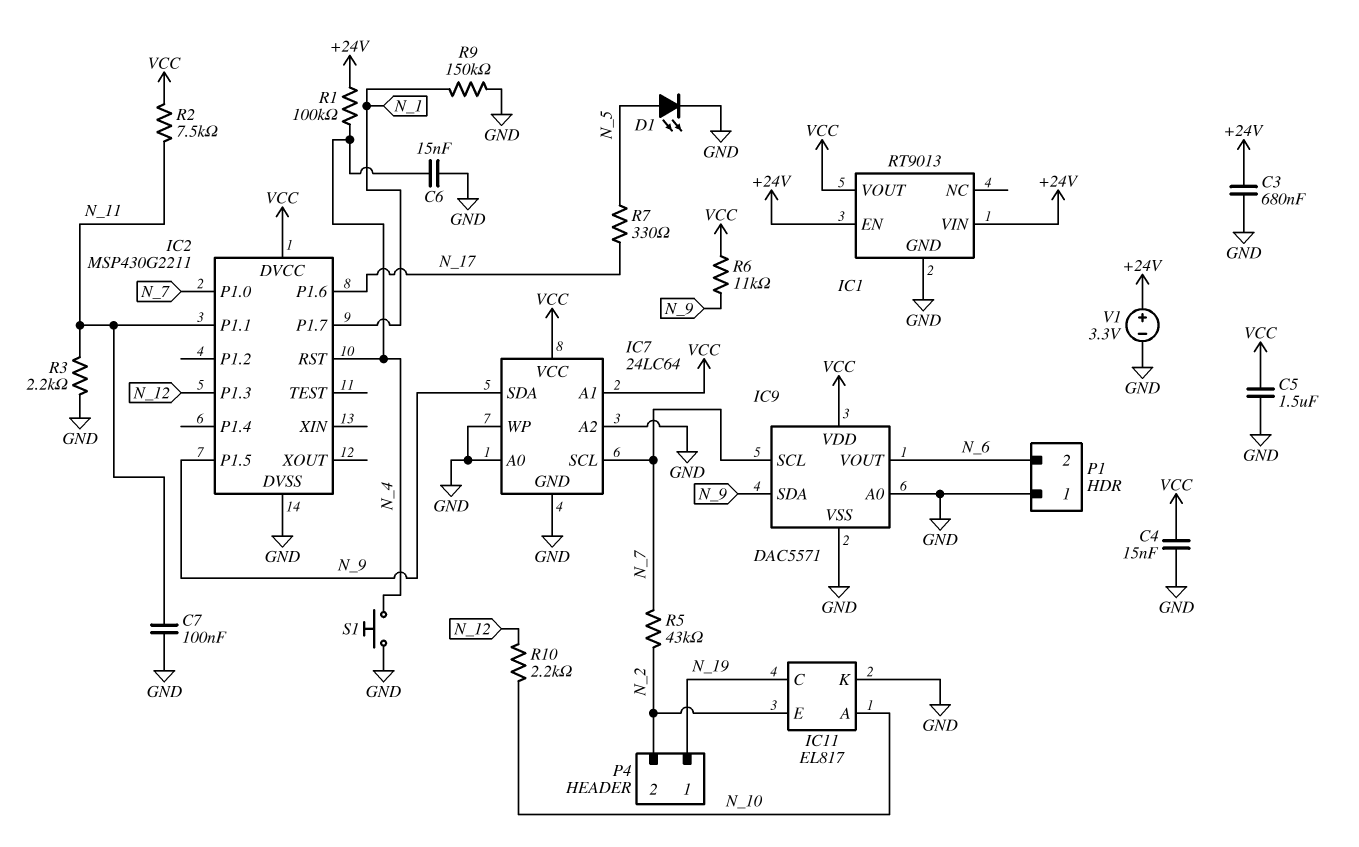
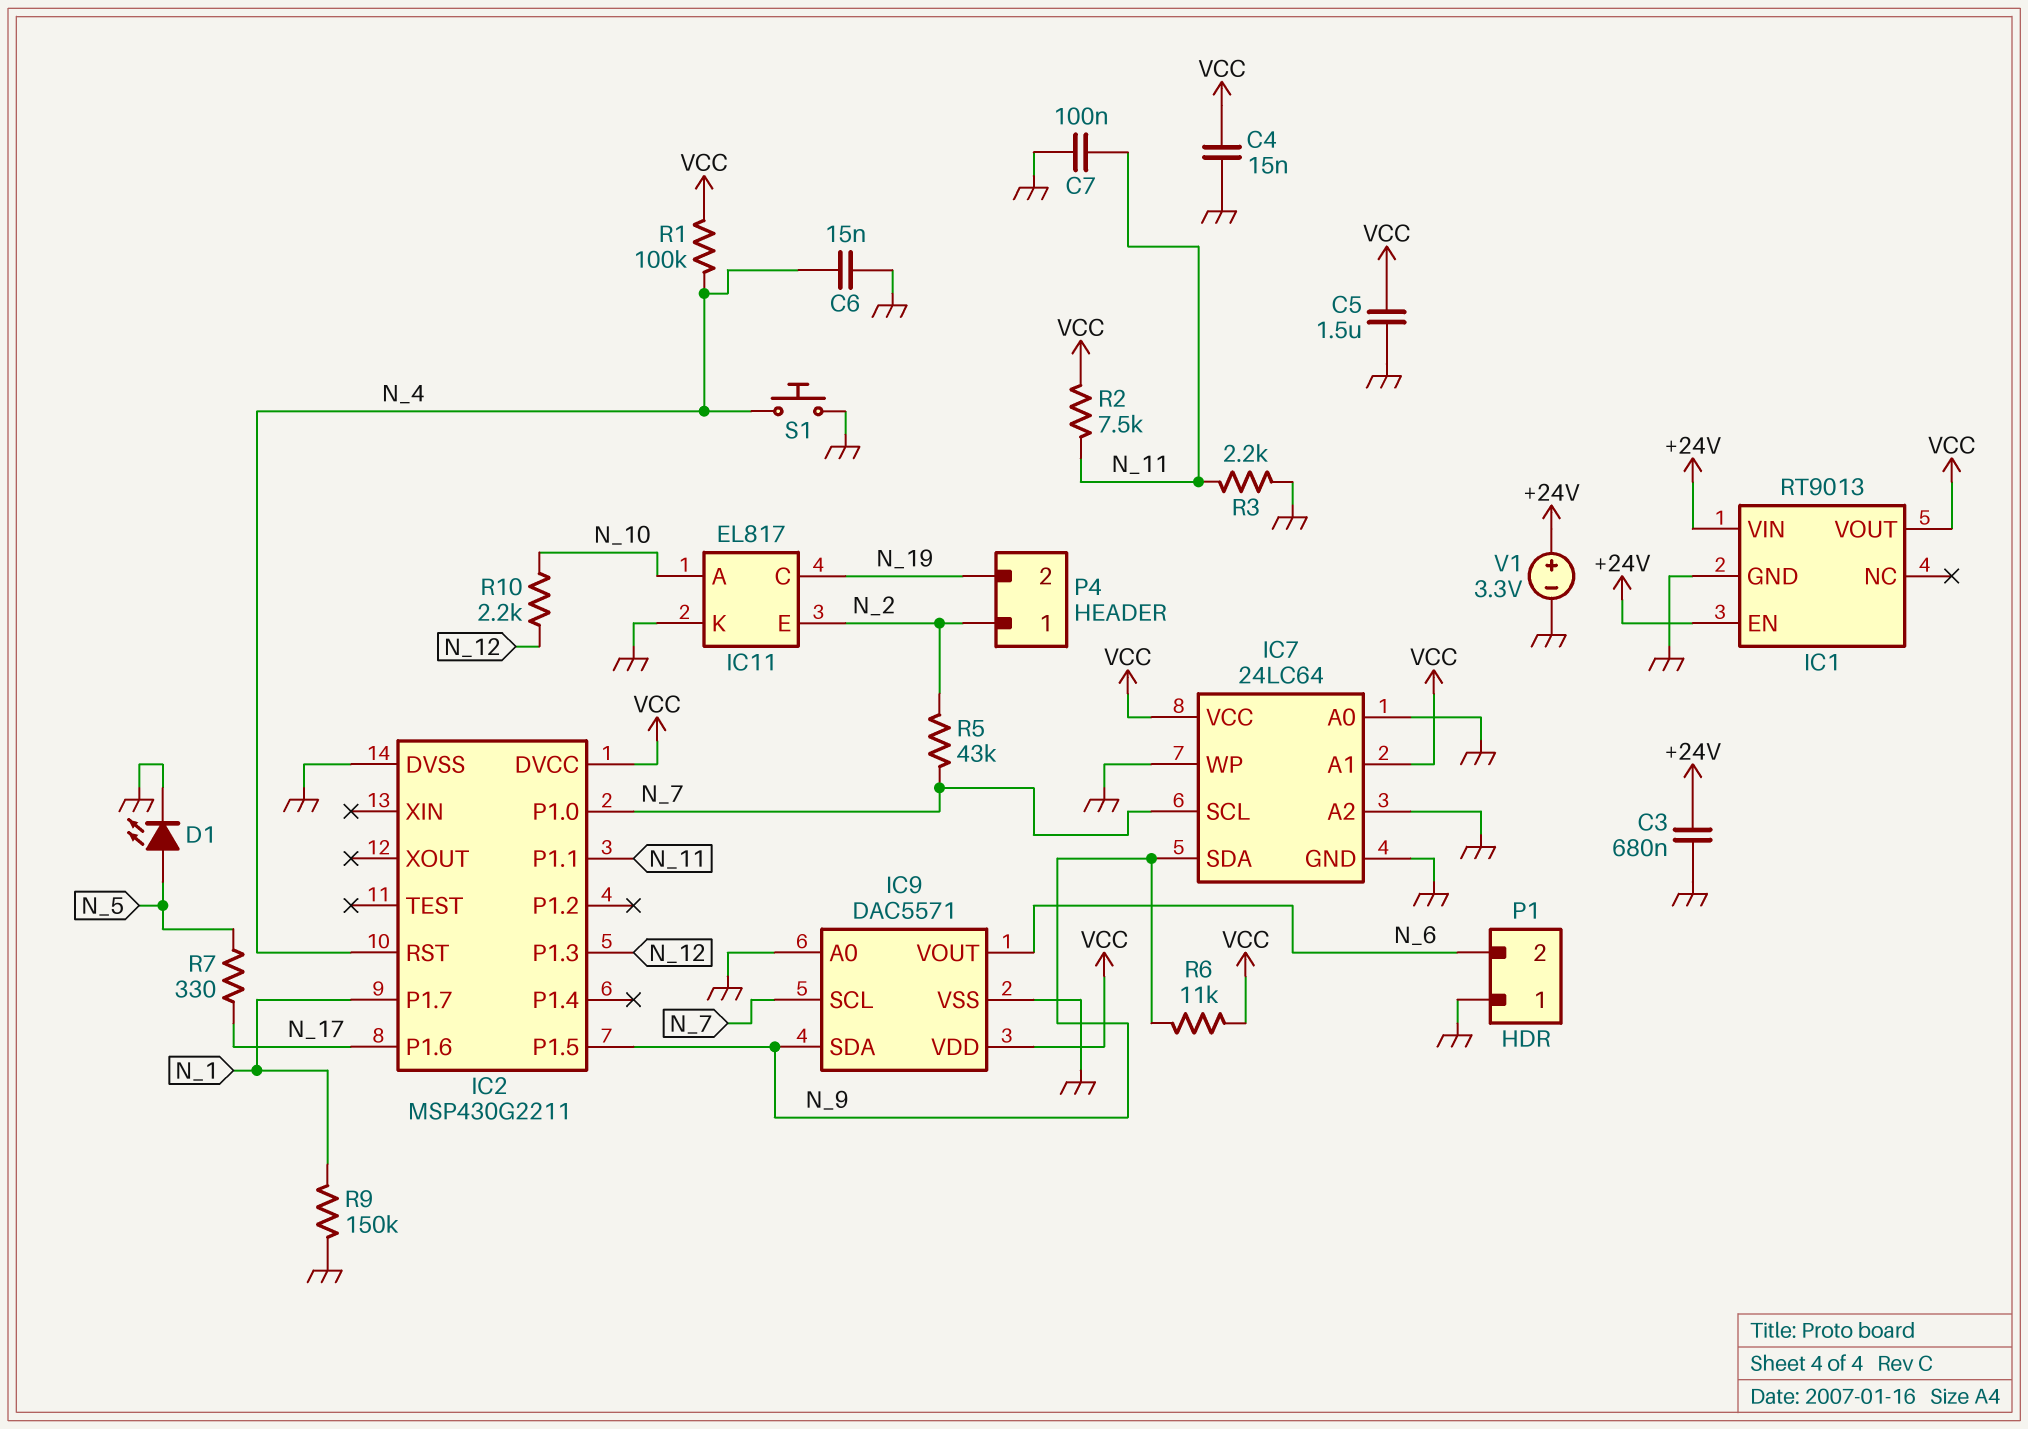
P4 pin 1: N_19 -> N_2
P4 pin 2: N_2 -> N_19
R1: 100k (+24V, N_4) -> 100k (N_4, VCC)

